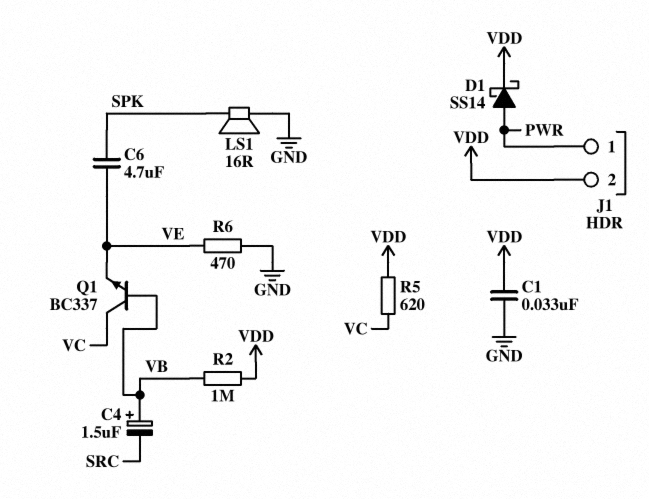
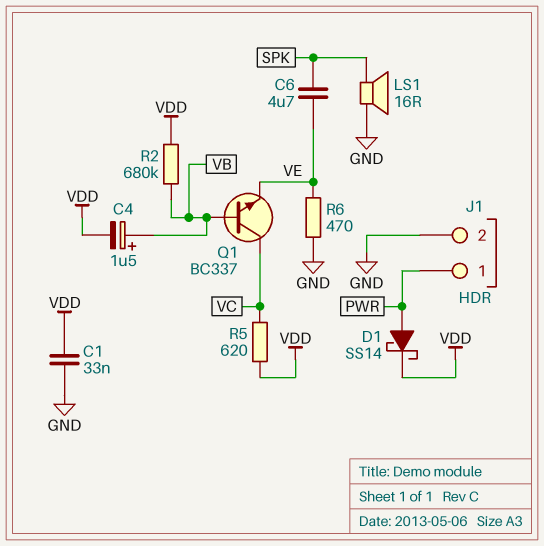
C4: 1.5uF (plus VB, minus SRC) -> 1.5uF (plus VB, minus VDD)
J1 pin 2: VDD -> GND
R2: 1M (VB, VDD) -> 680k (VB, VDD)

